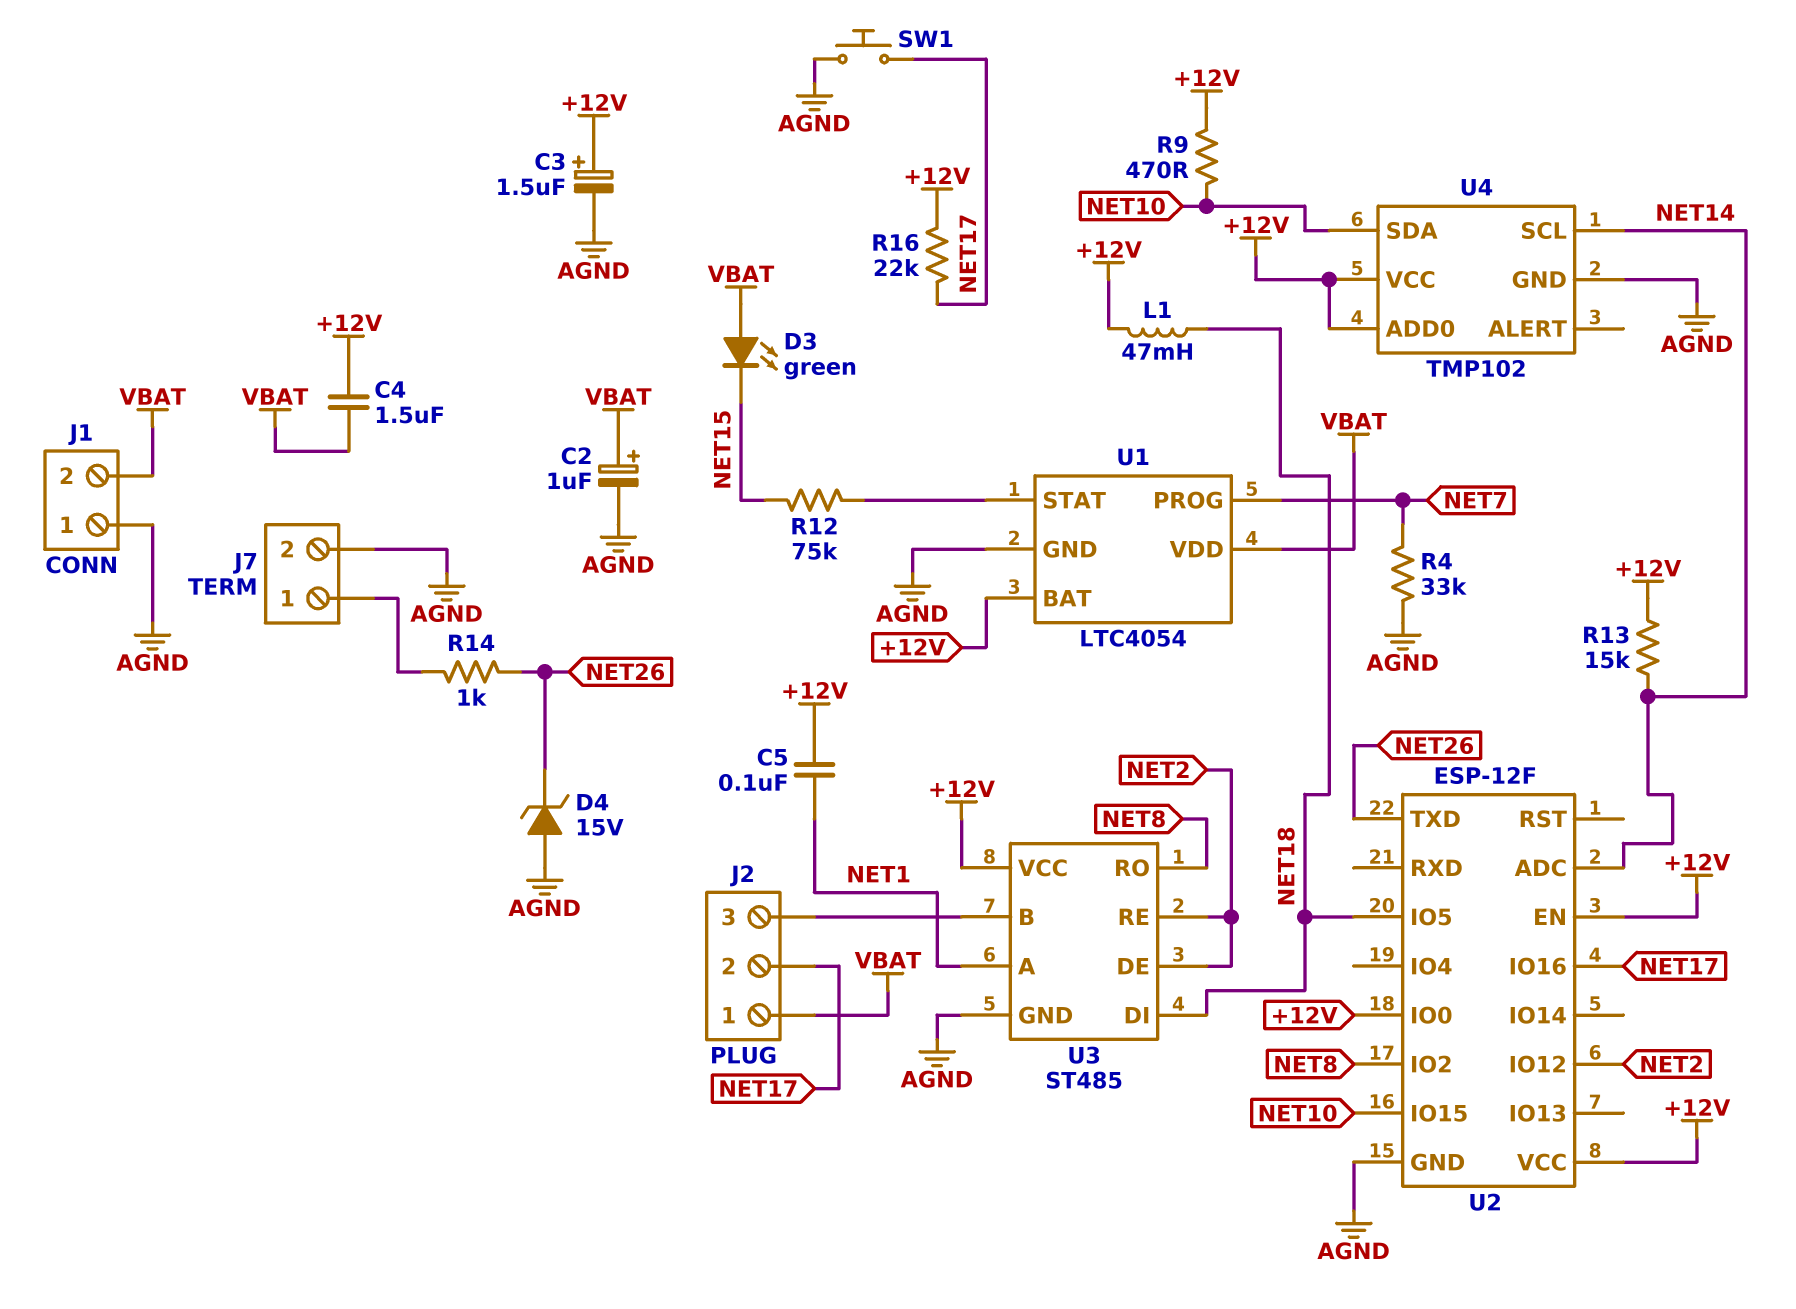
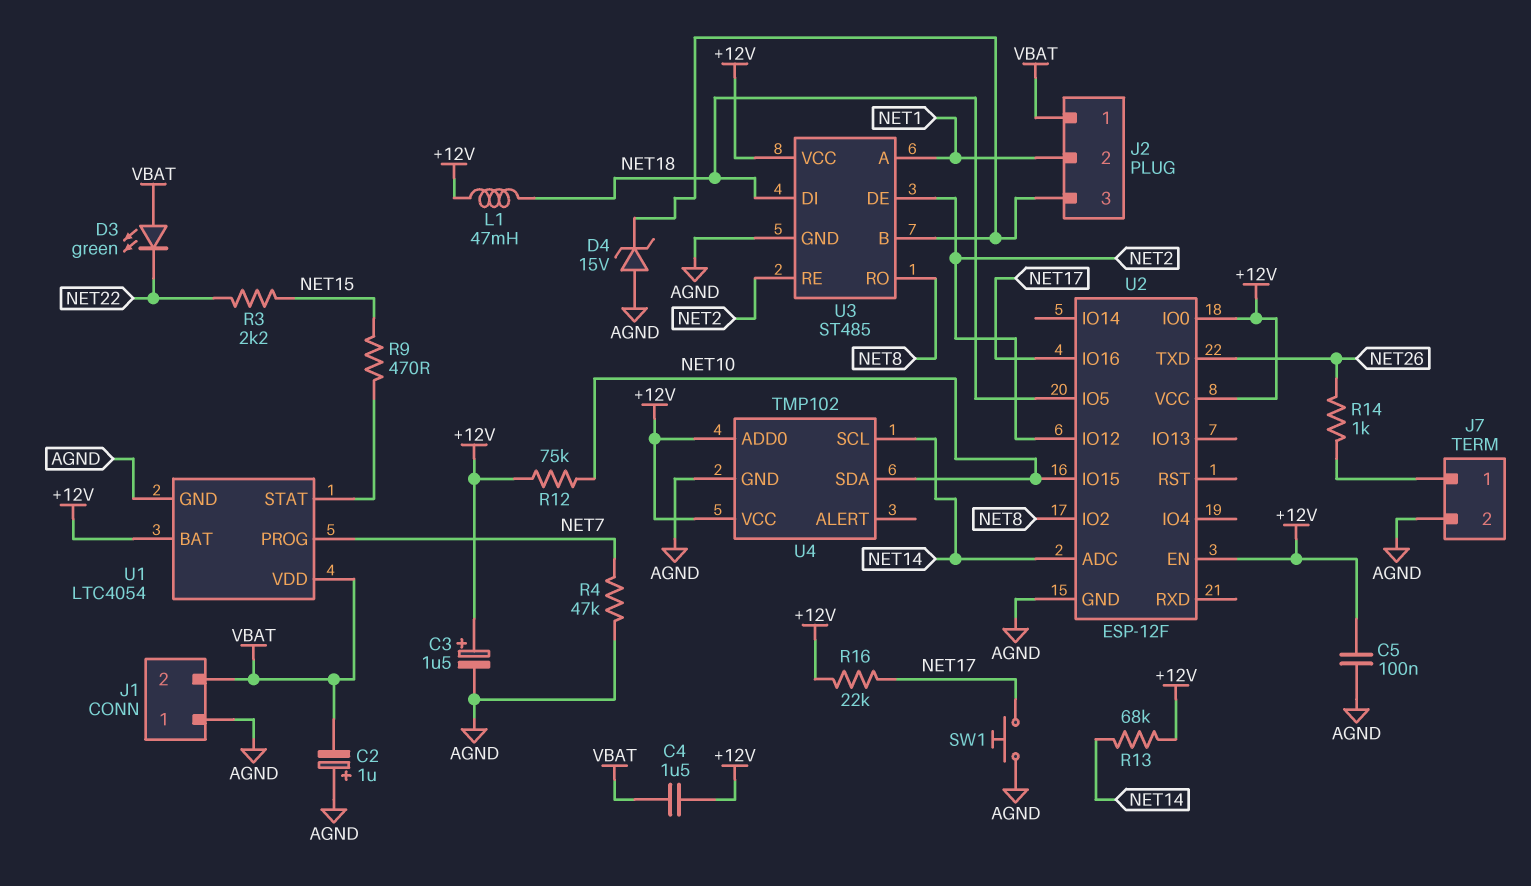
C2: 1uF (plus VBAT, minus AGND) -> 1uF (plus AGND, minus VBAT)
C5: 100nF (+12V, NET1) -> 100nF (+12V, AGND)
D3: LED green (A VBAT, K NET15) -> LED green (A VBAT, K NET22)
D4: zener 15V (A AGND, K NET26) -> zener 15V (A AGND, K J2/3)
J2 pin 2: NET17 -> NET1
R3: none -> 2.2k (NET15, NET22)
R4: 33k (AGND, NET7) -> 47k (AGND, NET7)
R9: 470 (+12V, NET10) -> 470 (NET15, U1/STAT)
R12: 75k (NET15, U1/STAT) -> 75k (+12V, NET10)
R13: 15k (+12V, NET14) -> 68k (+12V, NET14)

